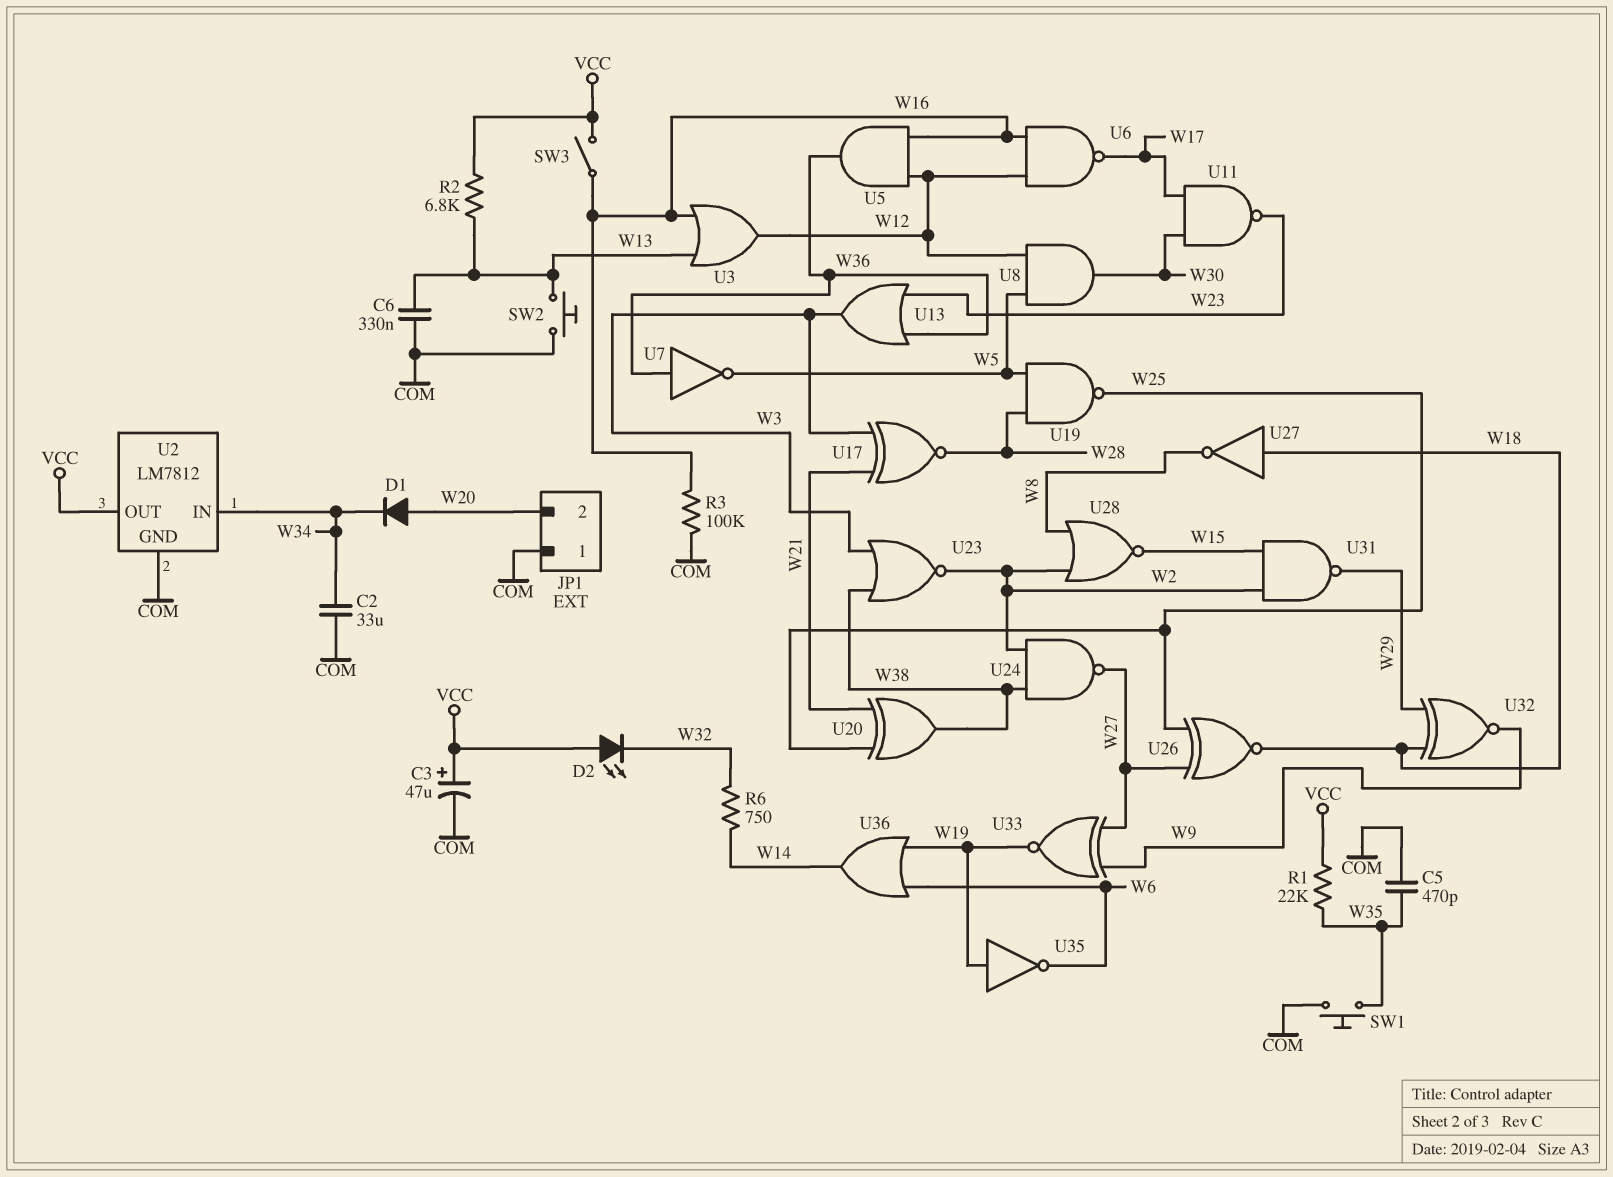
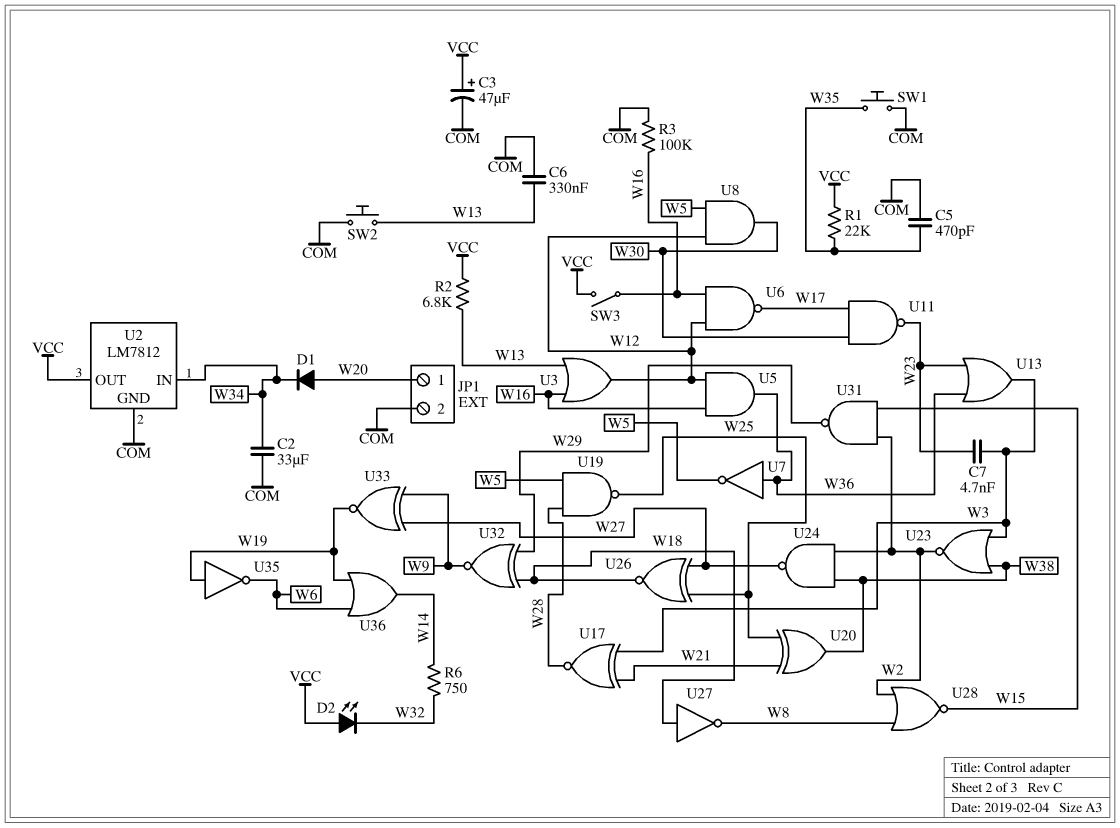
C7: none -> 4.7nF (W3, W23)
JP1 pin 1: COM -> W20
JP1 pin 2: W20 -> COM

